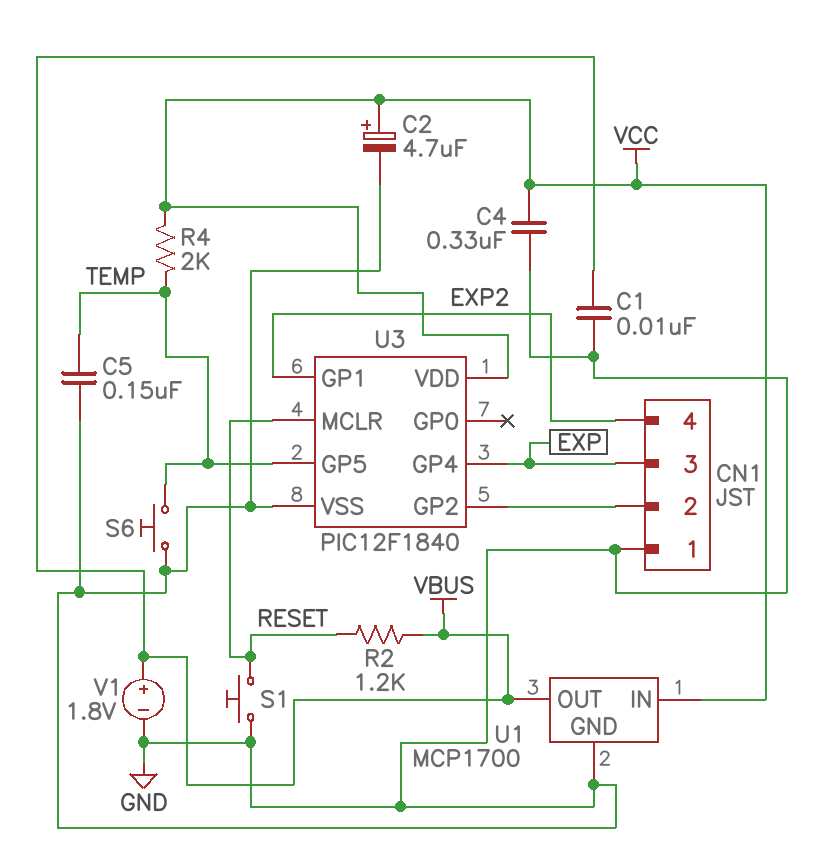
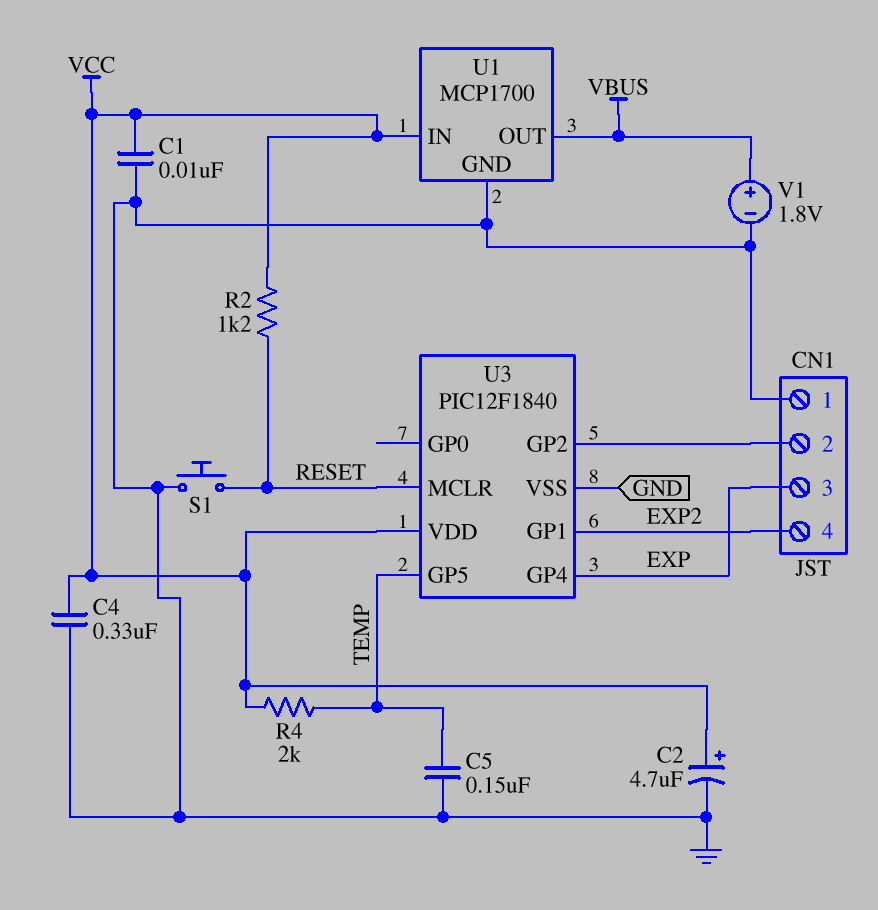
C1: 10nF (GND, VBUS) -> 10nF (GND, VCC)
R2: 1.2k (RESET, VBUS) -> 1.2k (RESET, VCC)
S6: button (GND, TEMP) -> none

